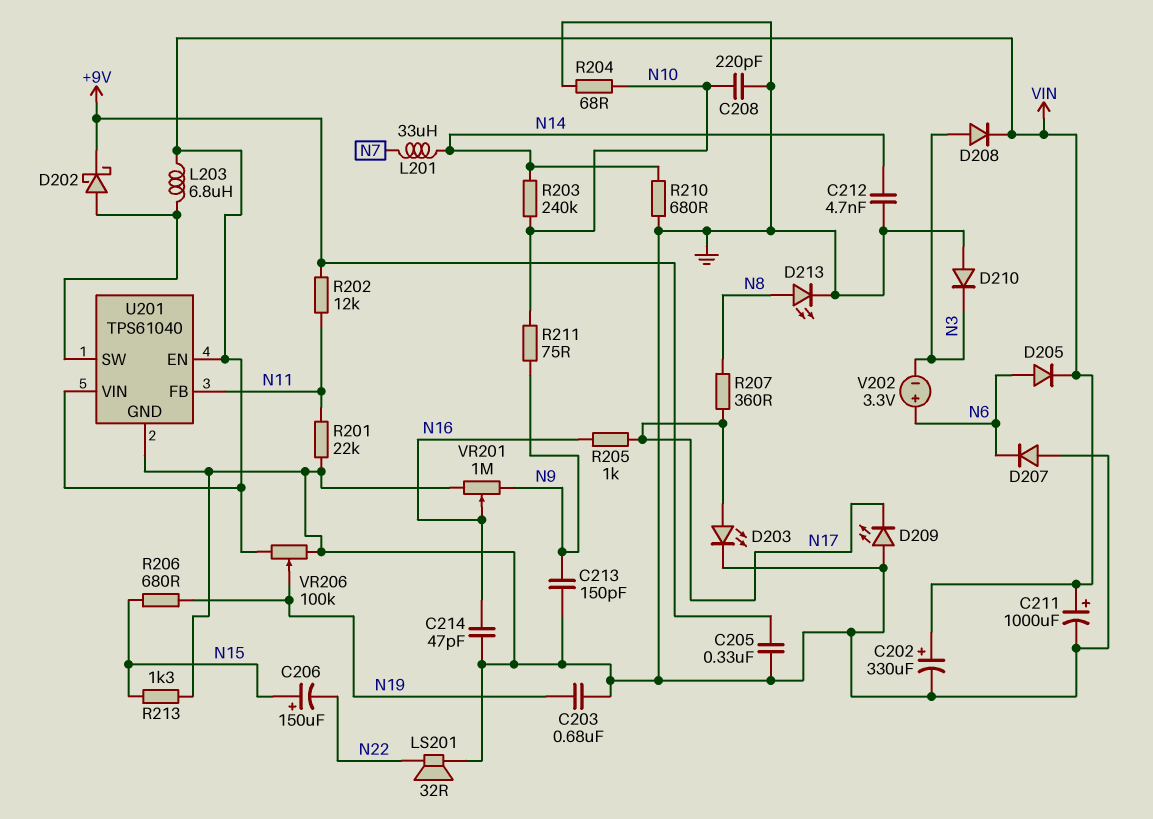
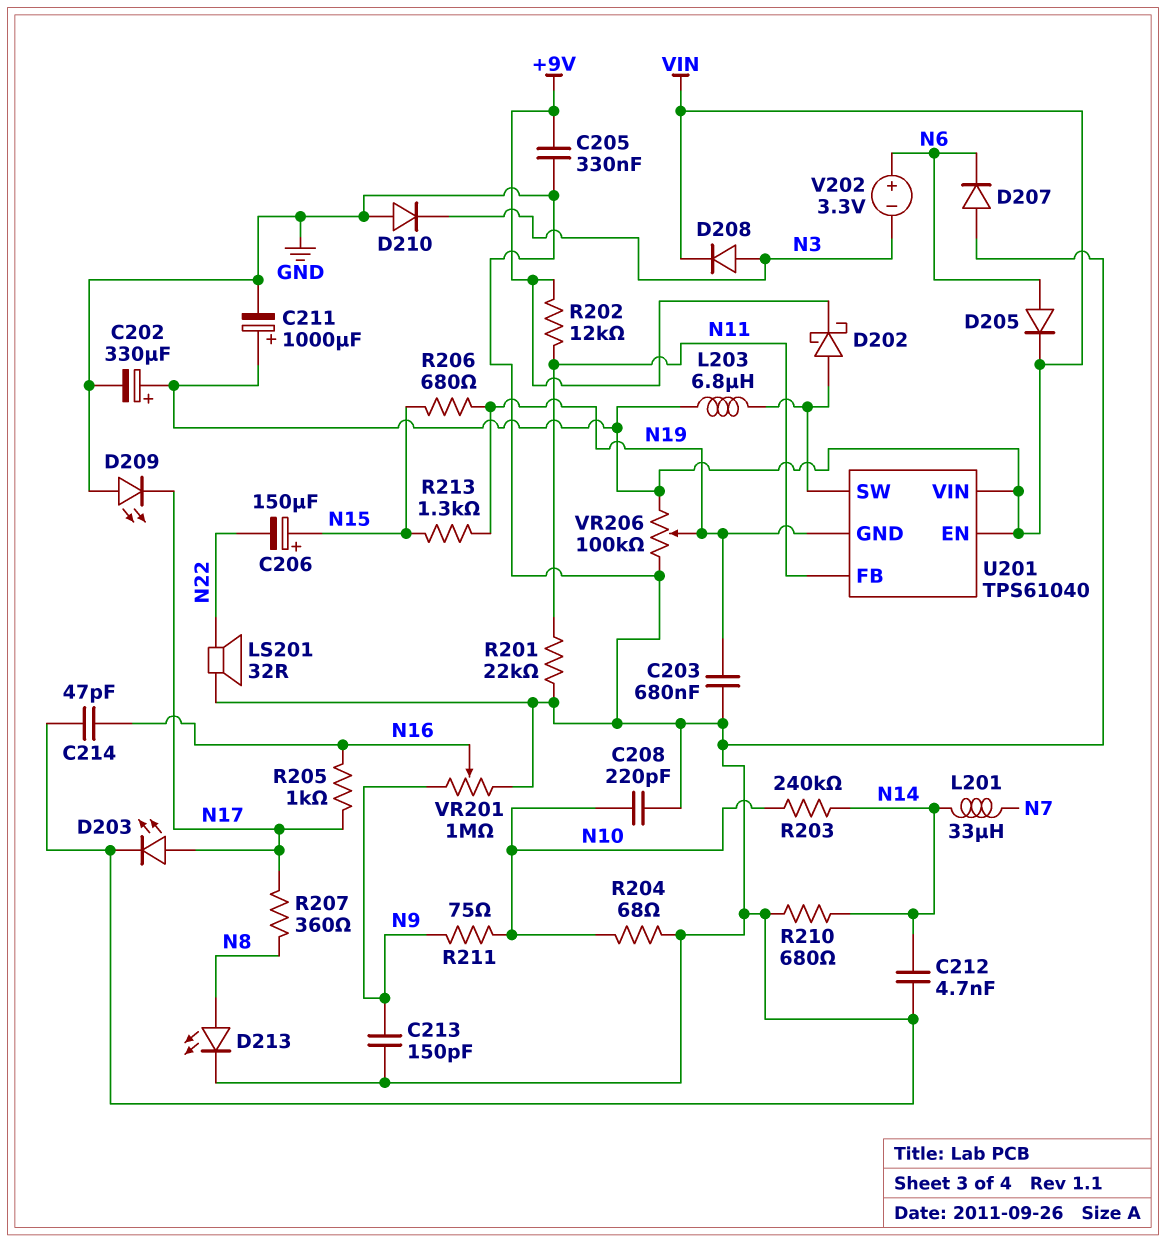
R213: 1.3k (GND, N15) -> 1.3k (N15, N19)
U201 pin GND: GND -> N19

